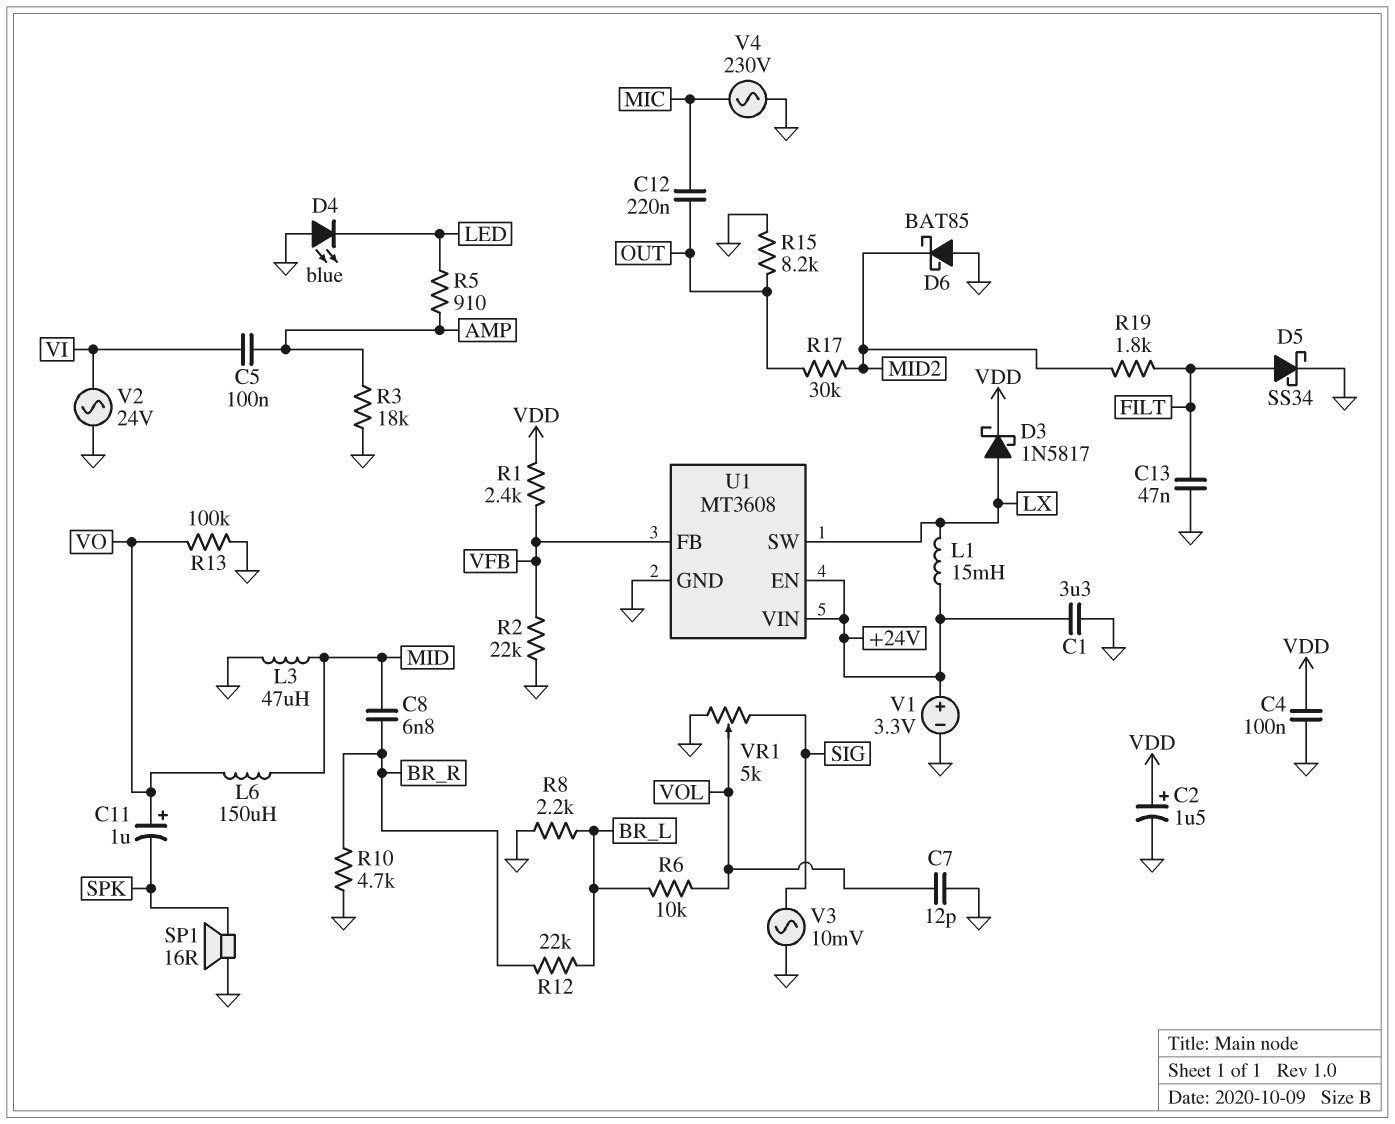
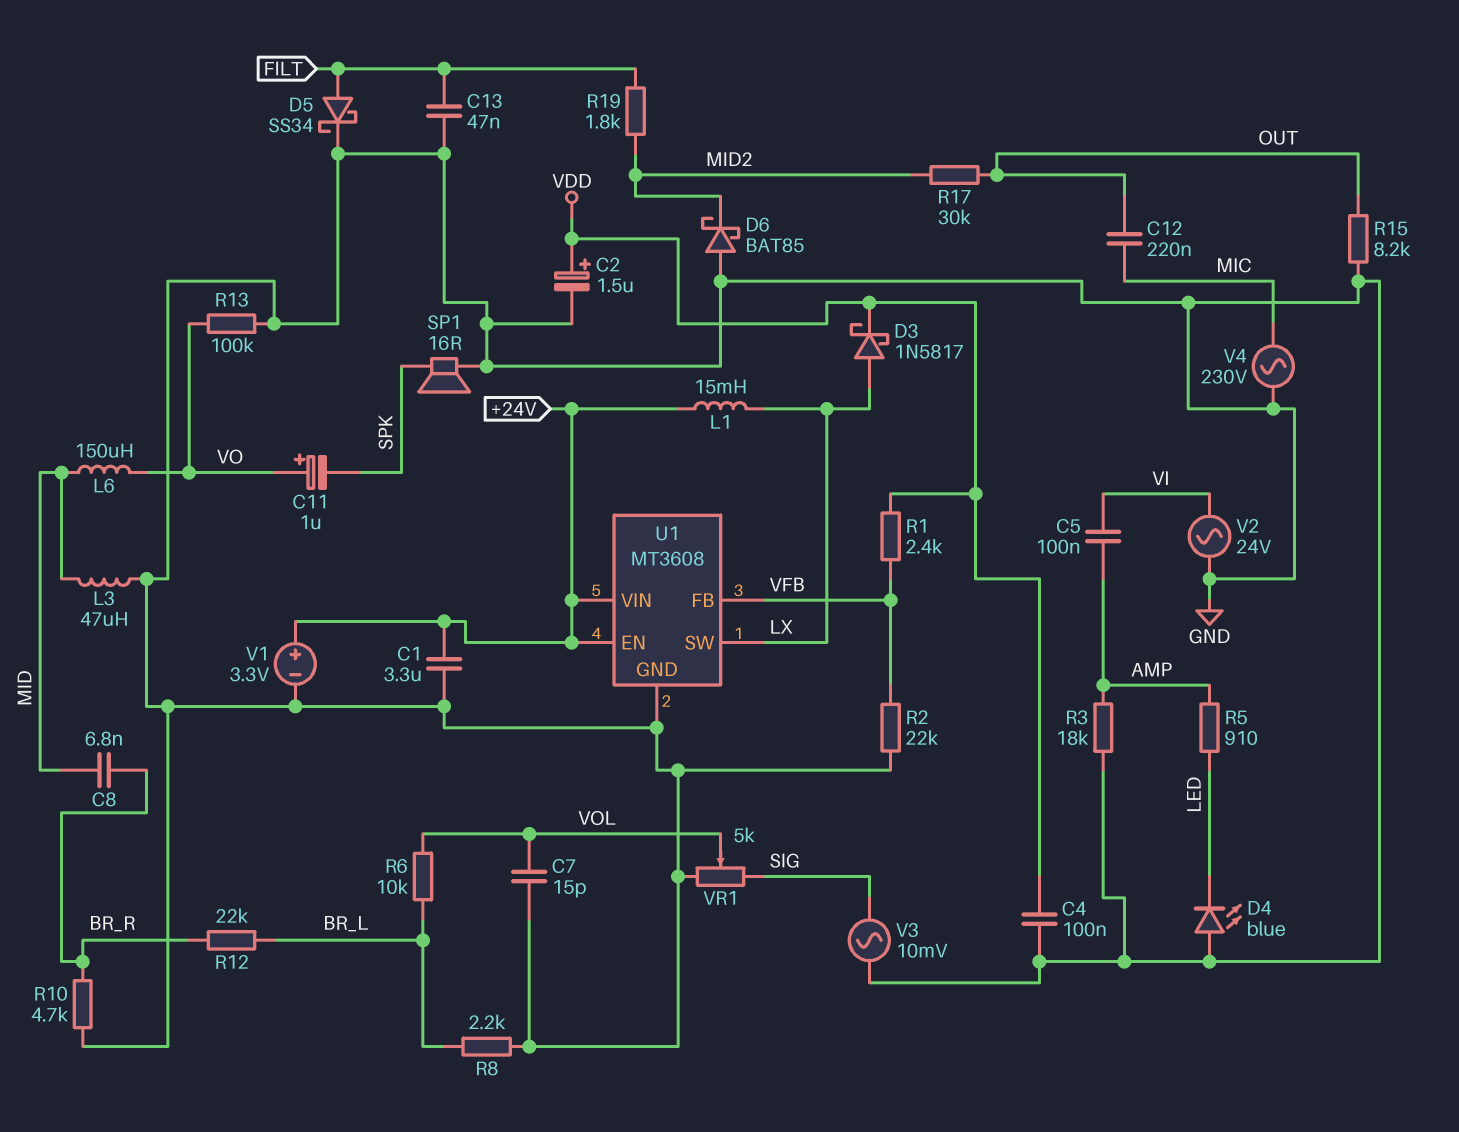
C7: 12pF (GND, VOL) -> 15pF (GND, VOL)

